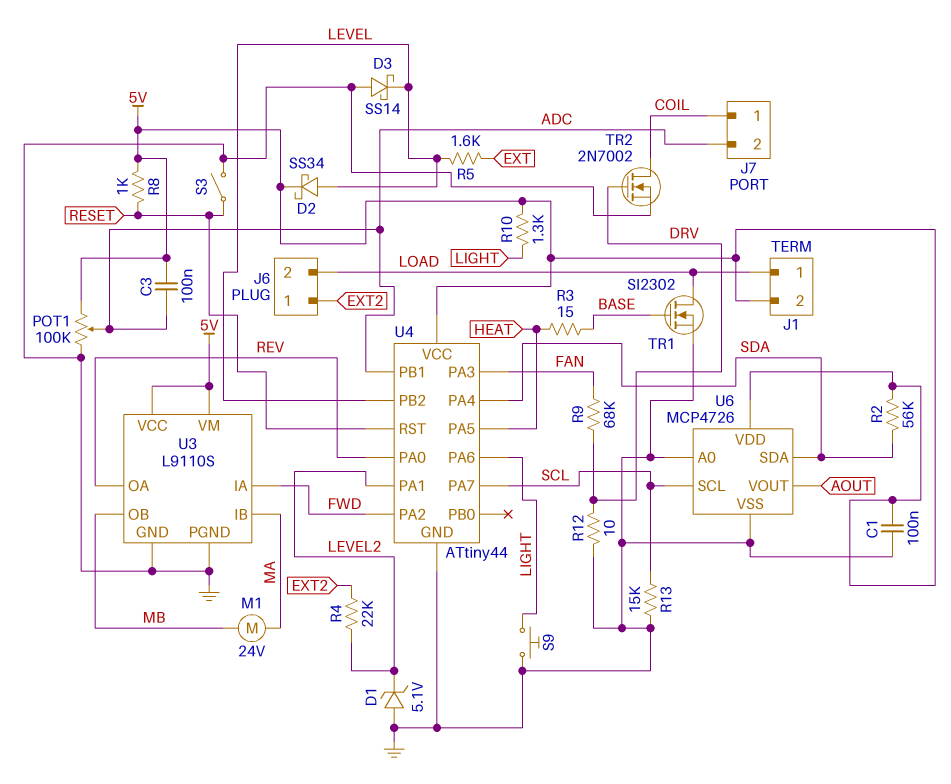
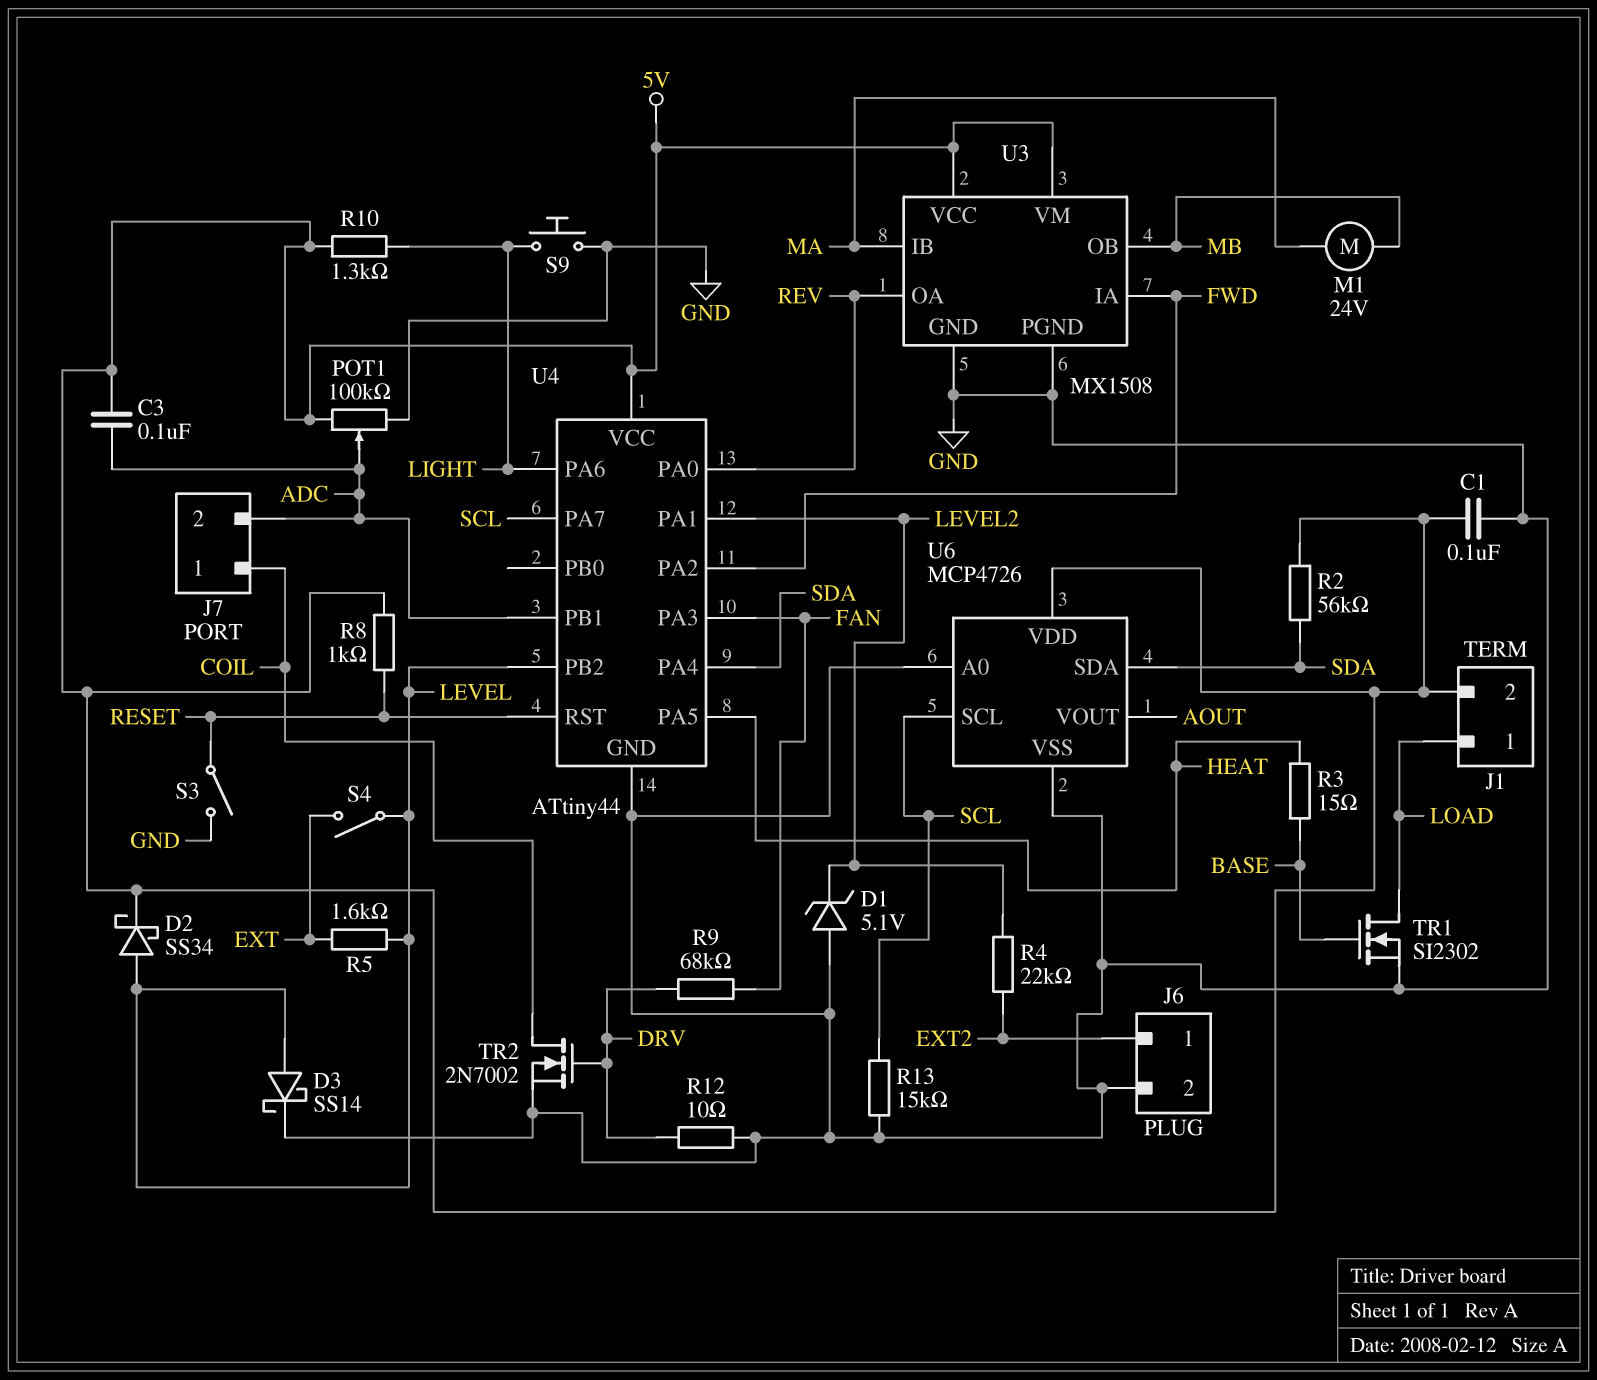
D3: schottky SS14 (A GND, K LEVEL) -> schottky SS14 (A LEVEL, K GND)
J6 pin 2: LOAD -> GND
S4: none -> switch (EXT, LEVEL)
U3: L9110S -> MX1508

